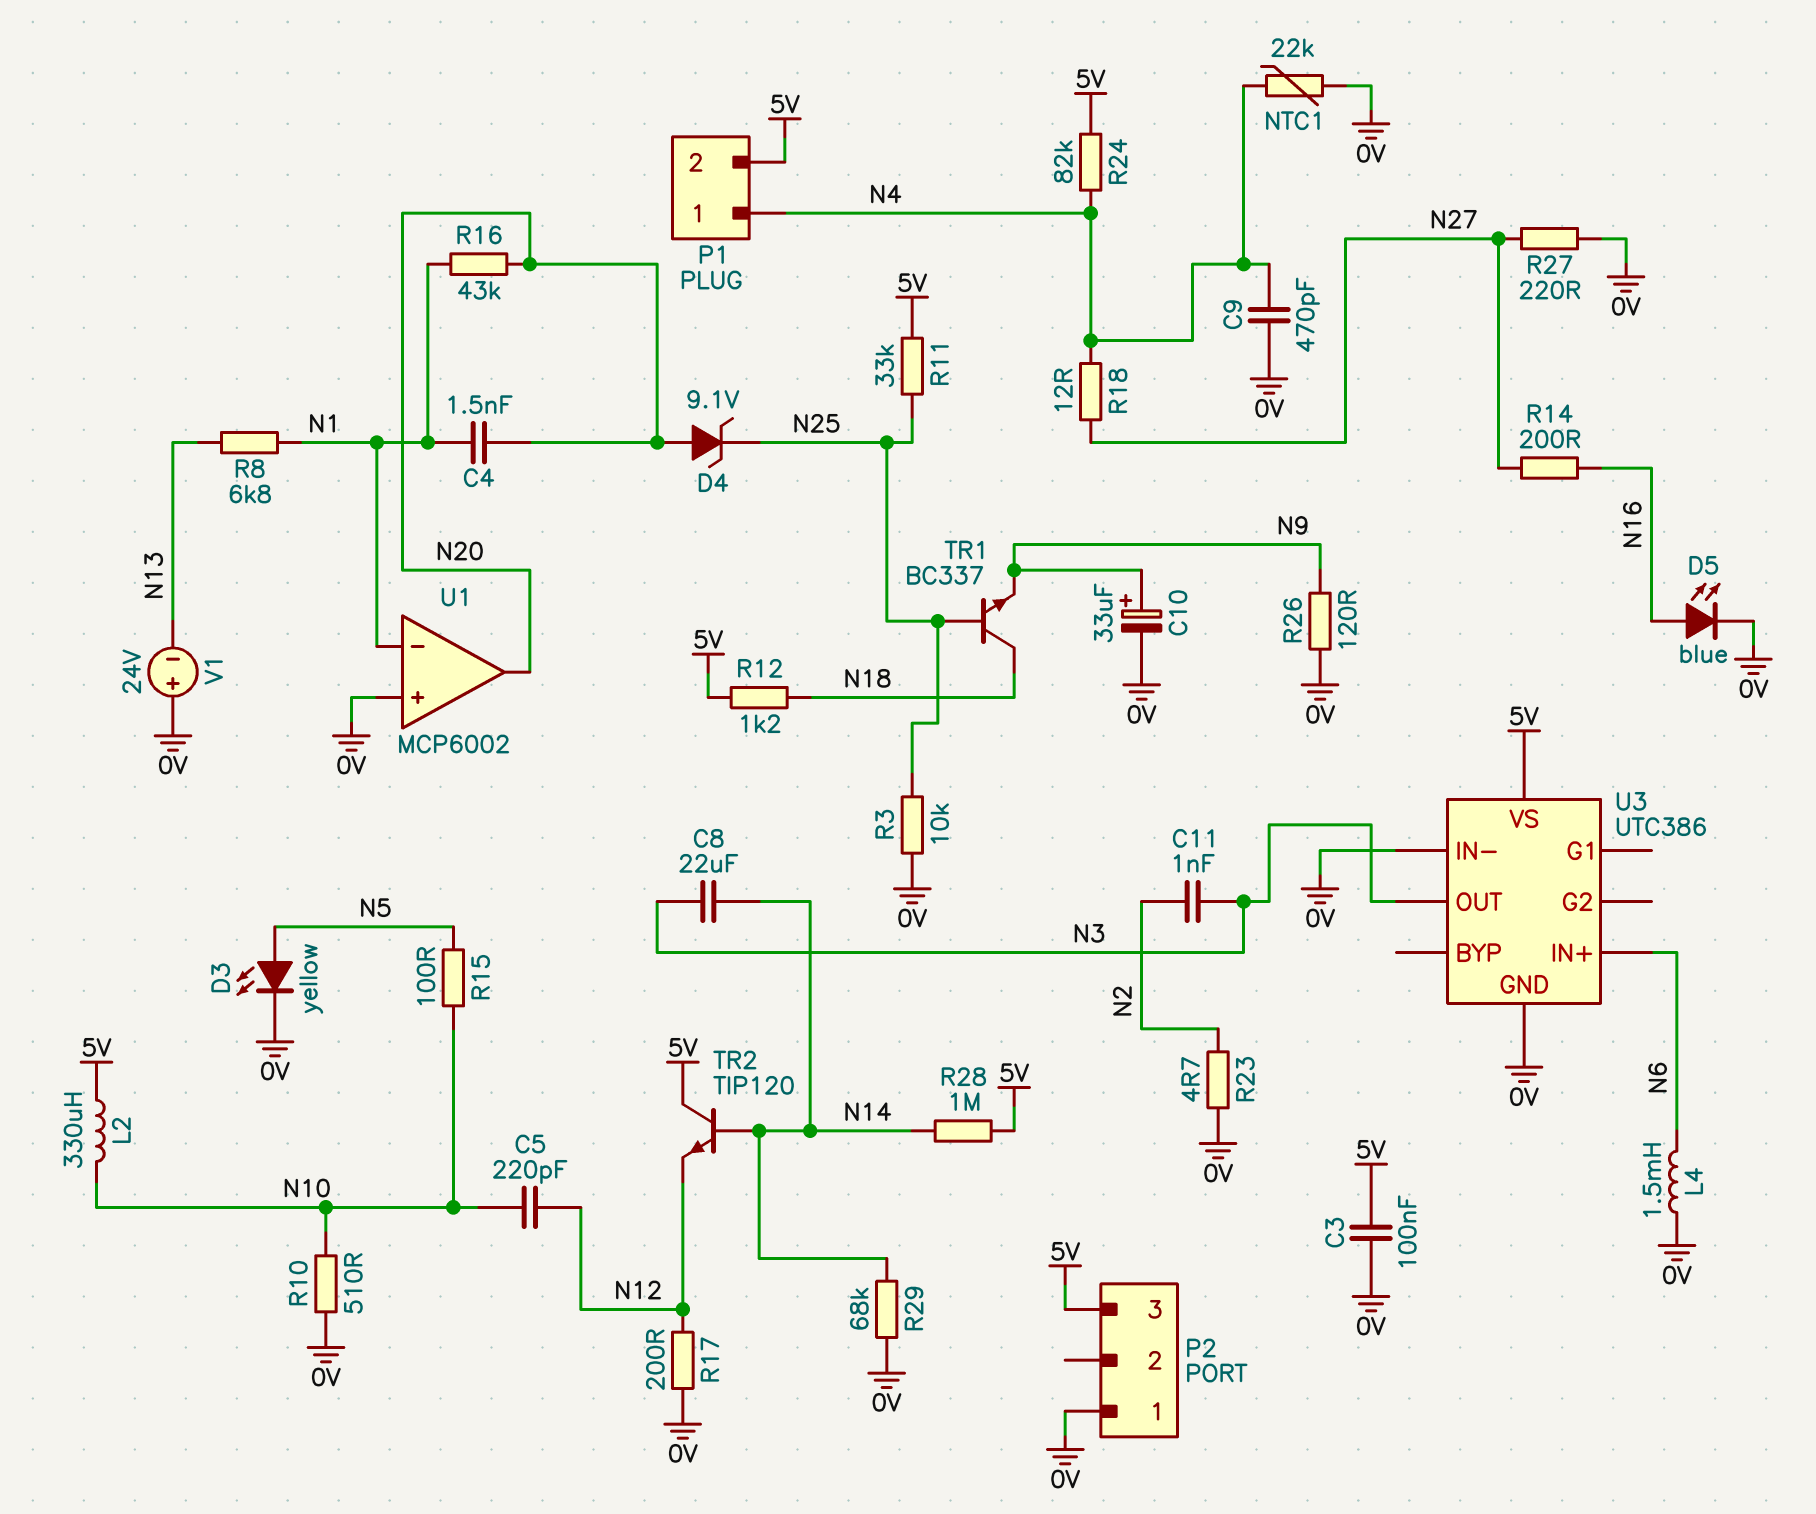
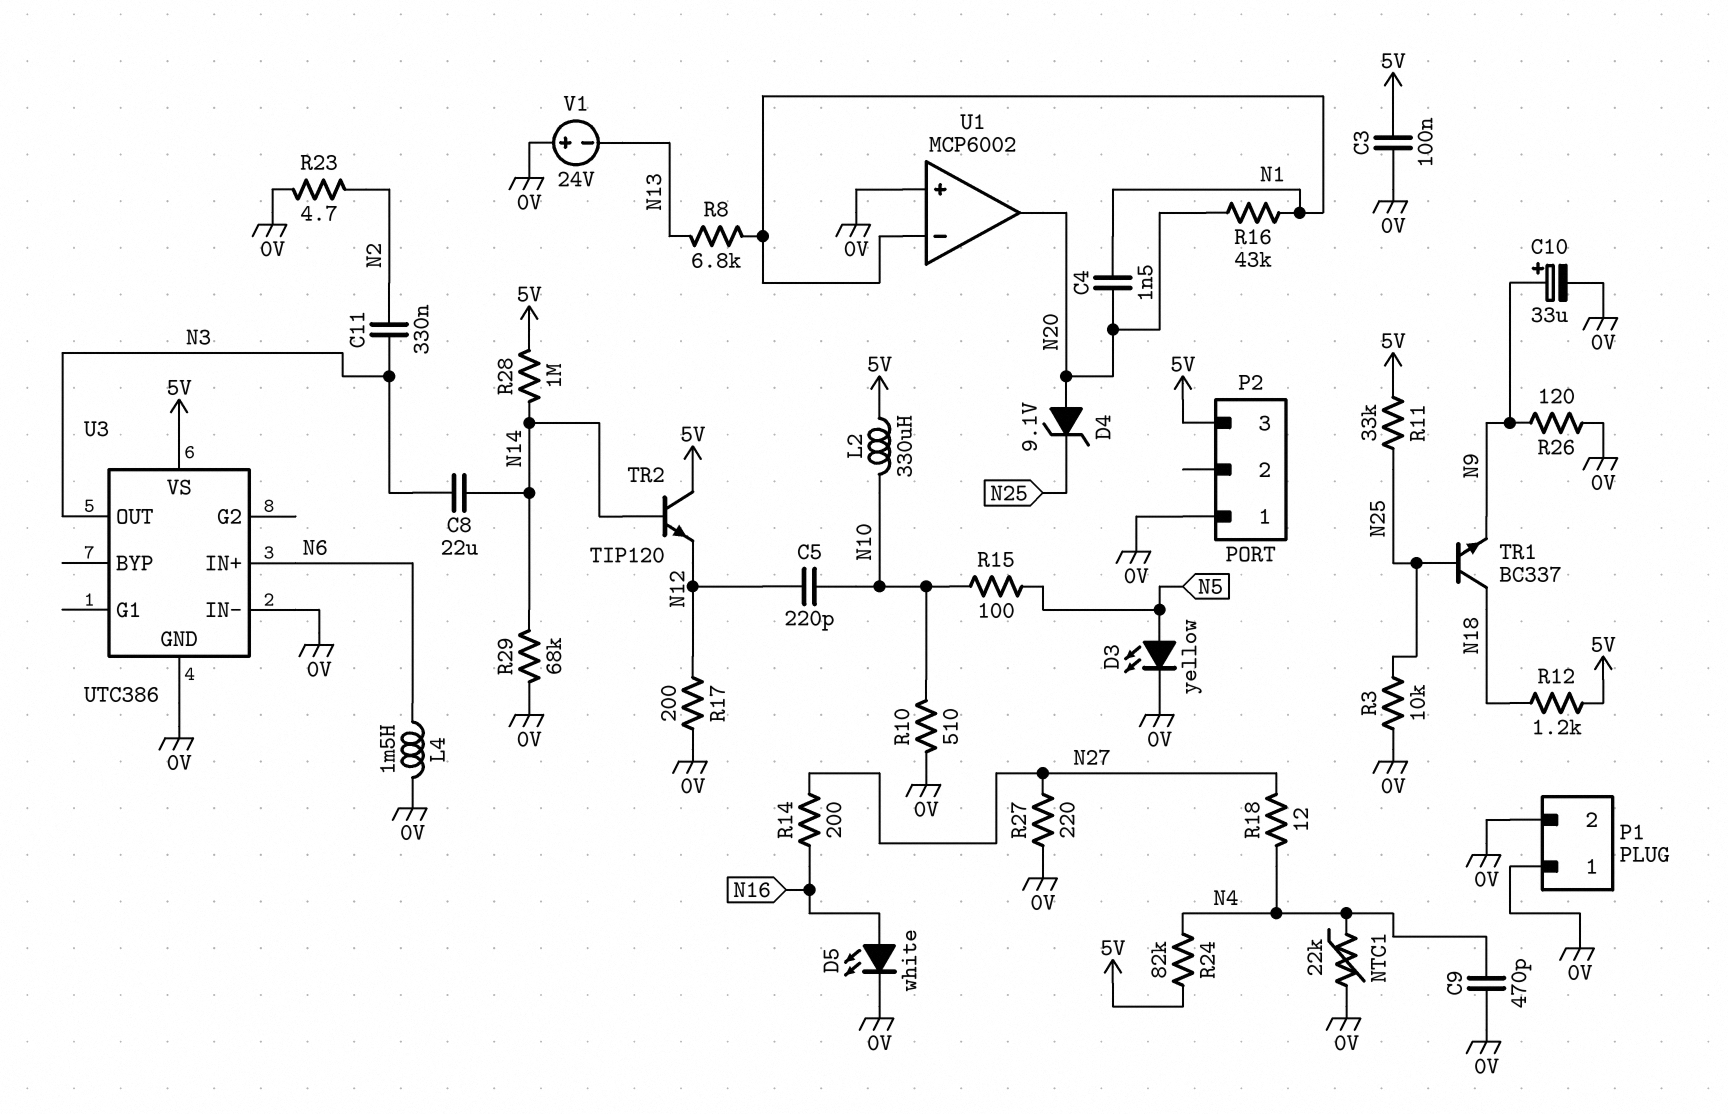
C11: 1nF (N2, N3) -> 330nF (N2, N3)
D5: LED blue (A N16, K 0V) -> LED white (A N16, K 0V)
P1 pin 1: N4 -> 0V
P1 pin 2: 5V -> 0V

